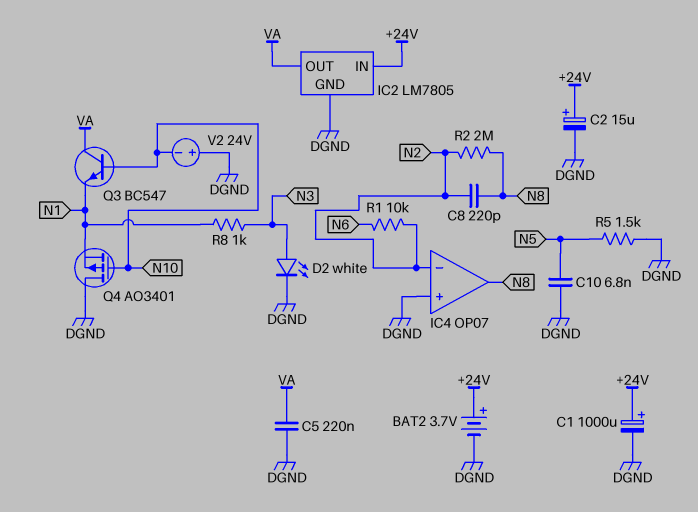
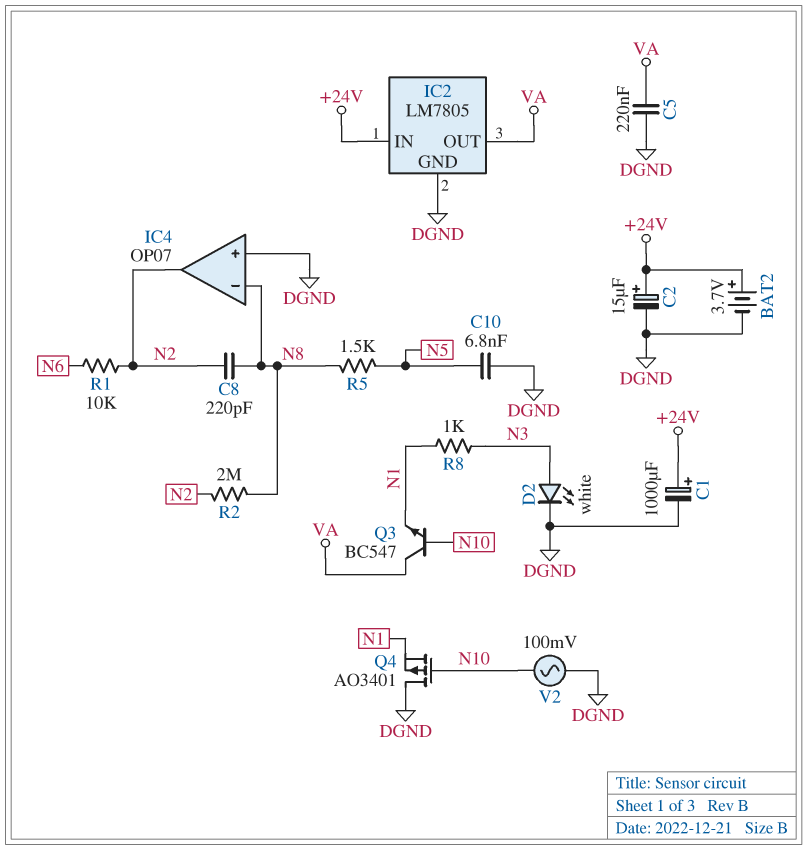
IC4 pin in-: N2 -> N8
IC4 pin out: N8 -> N2
R5: 1.5k (DGND, N5) -> 1.5k (N5, N8)
V2: 24V (plus DGND, minus N10) -> AC 100mV (DGND, N10)

